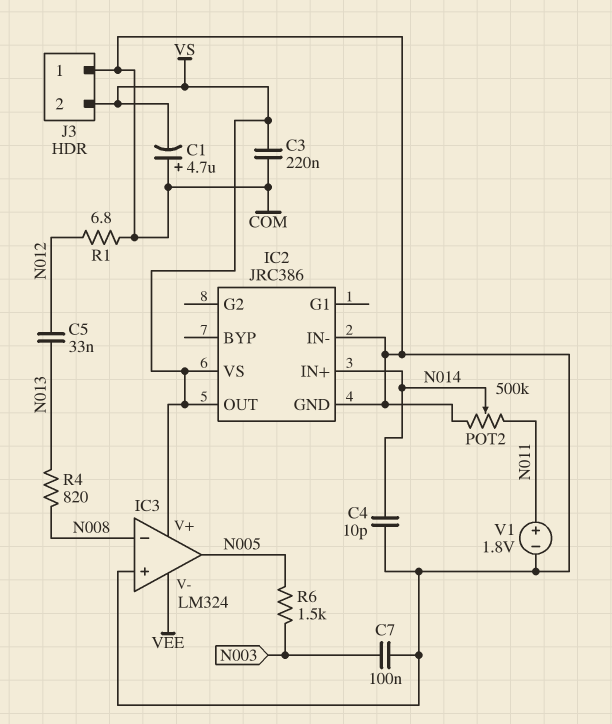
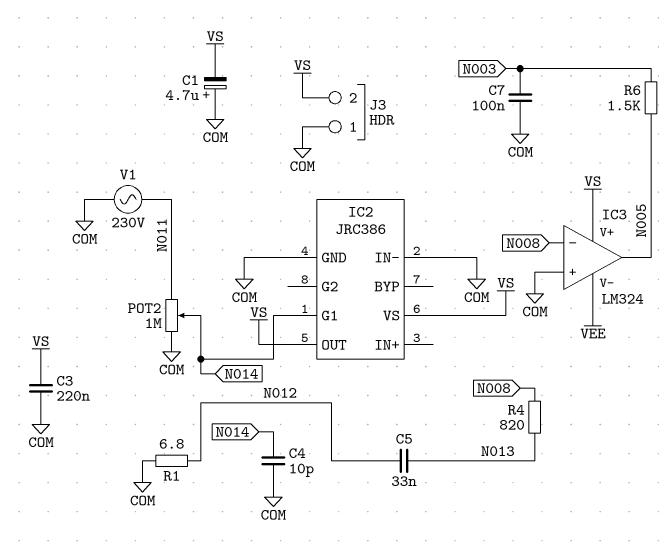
IC2 pin G1: none -> N014
IC2 pin IN+: N014 -> none
POT2: 500k (COM, N011, wiper N014) -> 1M (COM, N011, wiper N014)
V1: 1.8V (plus N011, minus COM) -> AC 230V (COM, N011)

